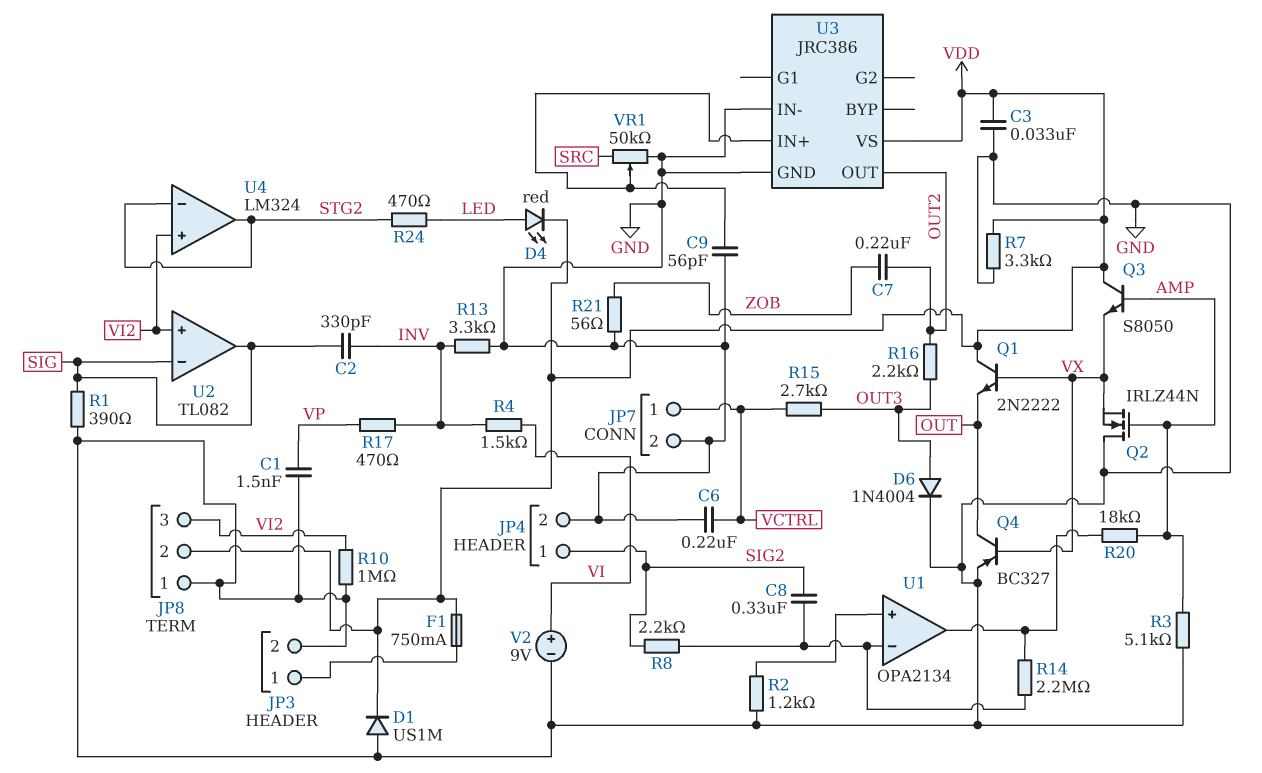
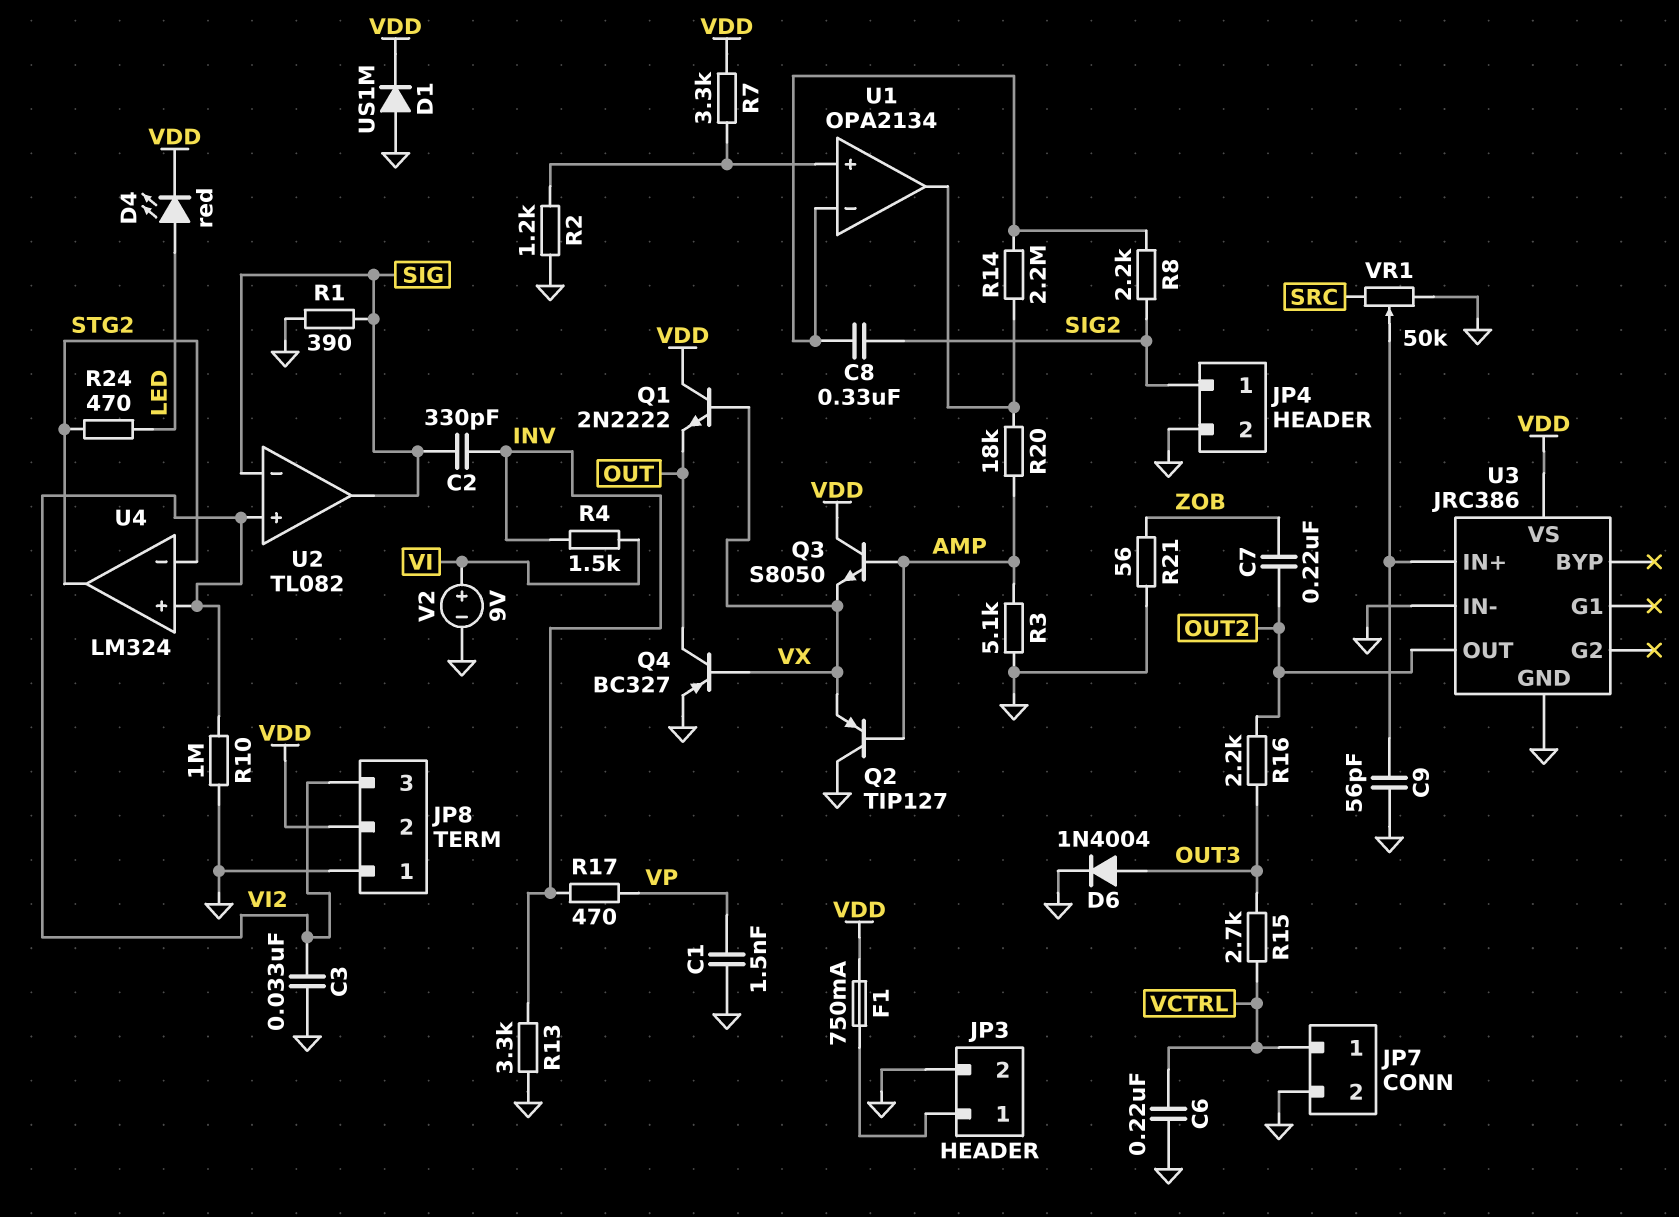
C3: 33nF (GND, VDD) -> 33nF (GND, VI2)
Q2: NMOS IRLZ44N (G AMP, D GND, S VX) -> PNP TIP127 (B AMP, C GND, E VX)
R7: 3.3k (GND, VDD) -> 3.3k (U1/in+, VDD)

